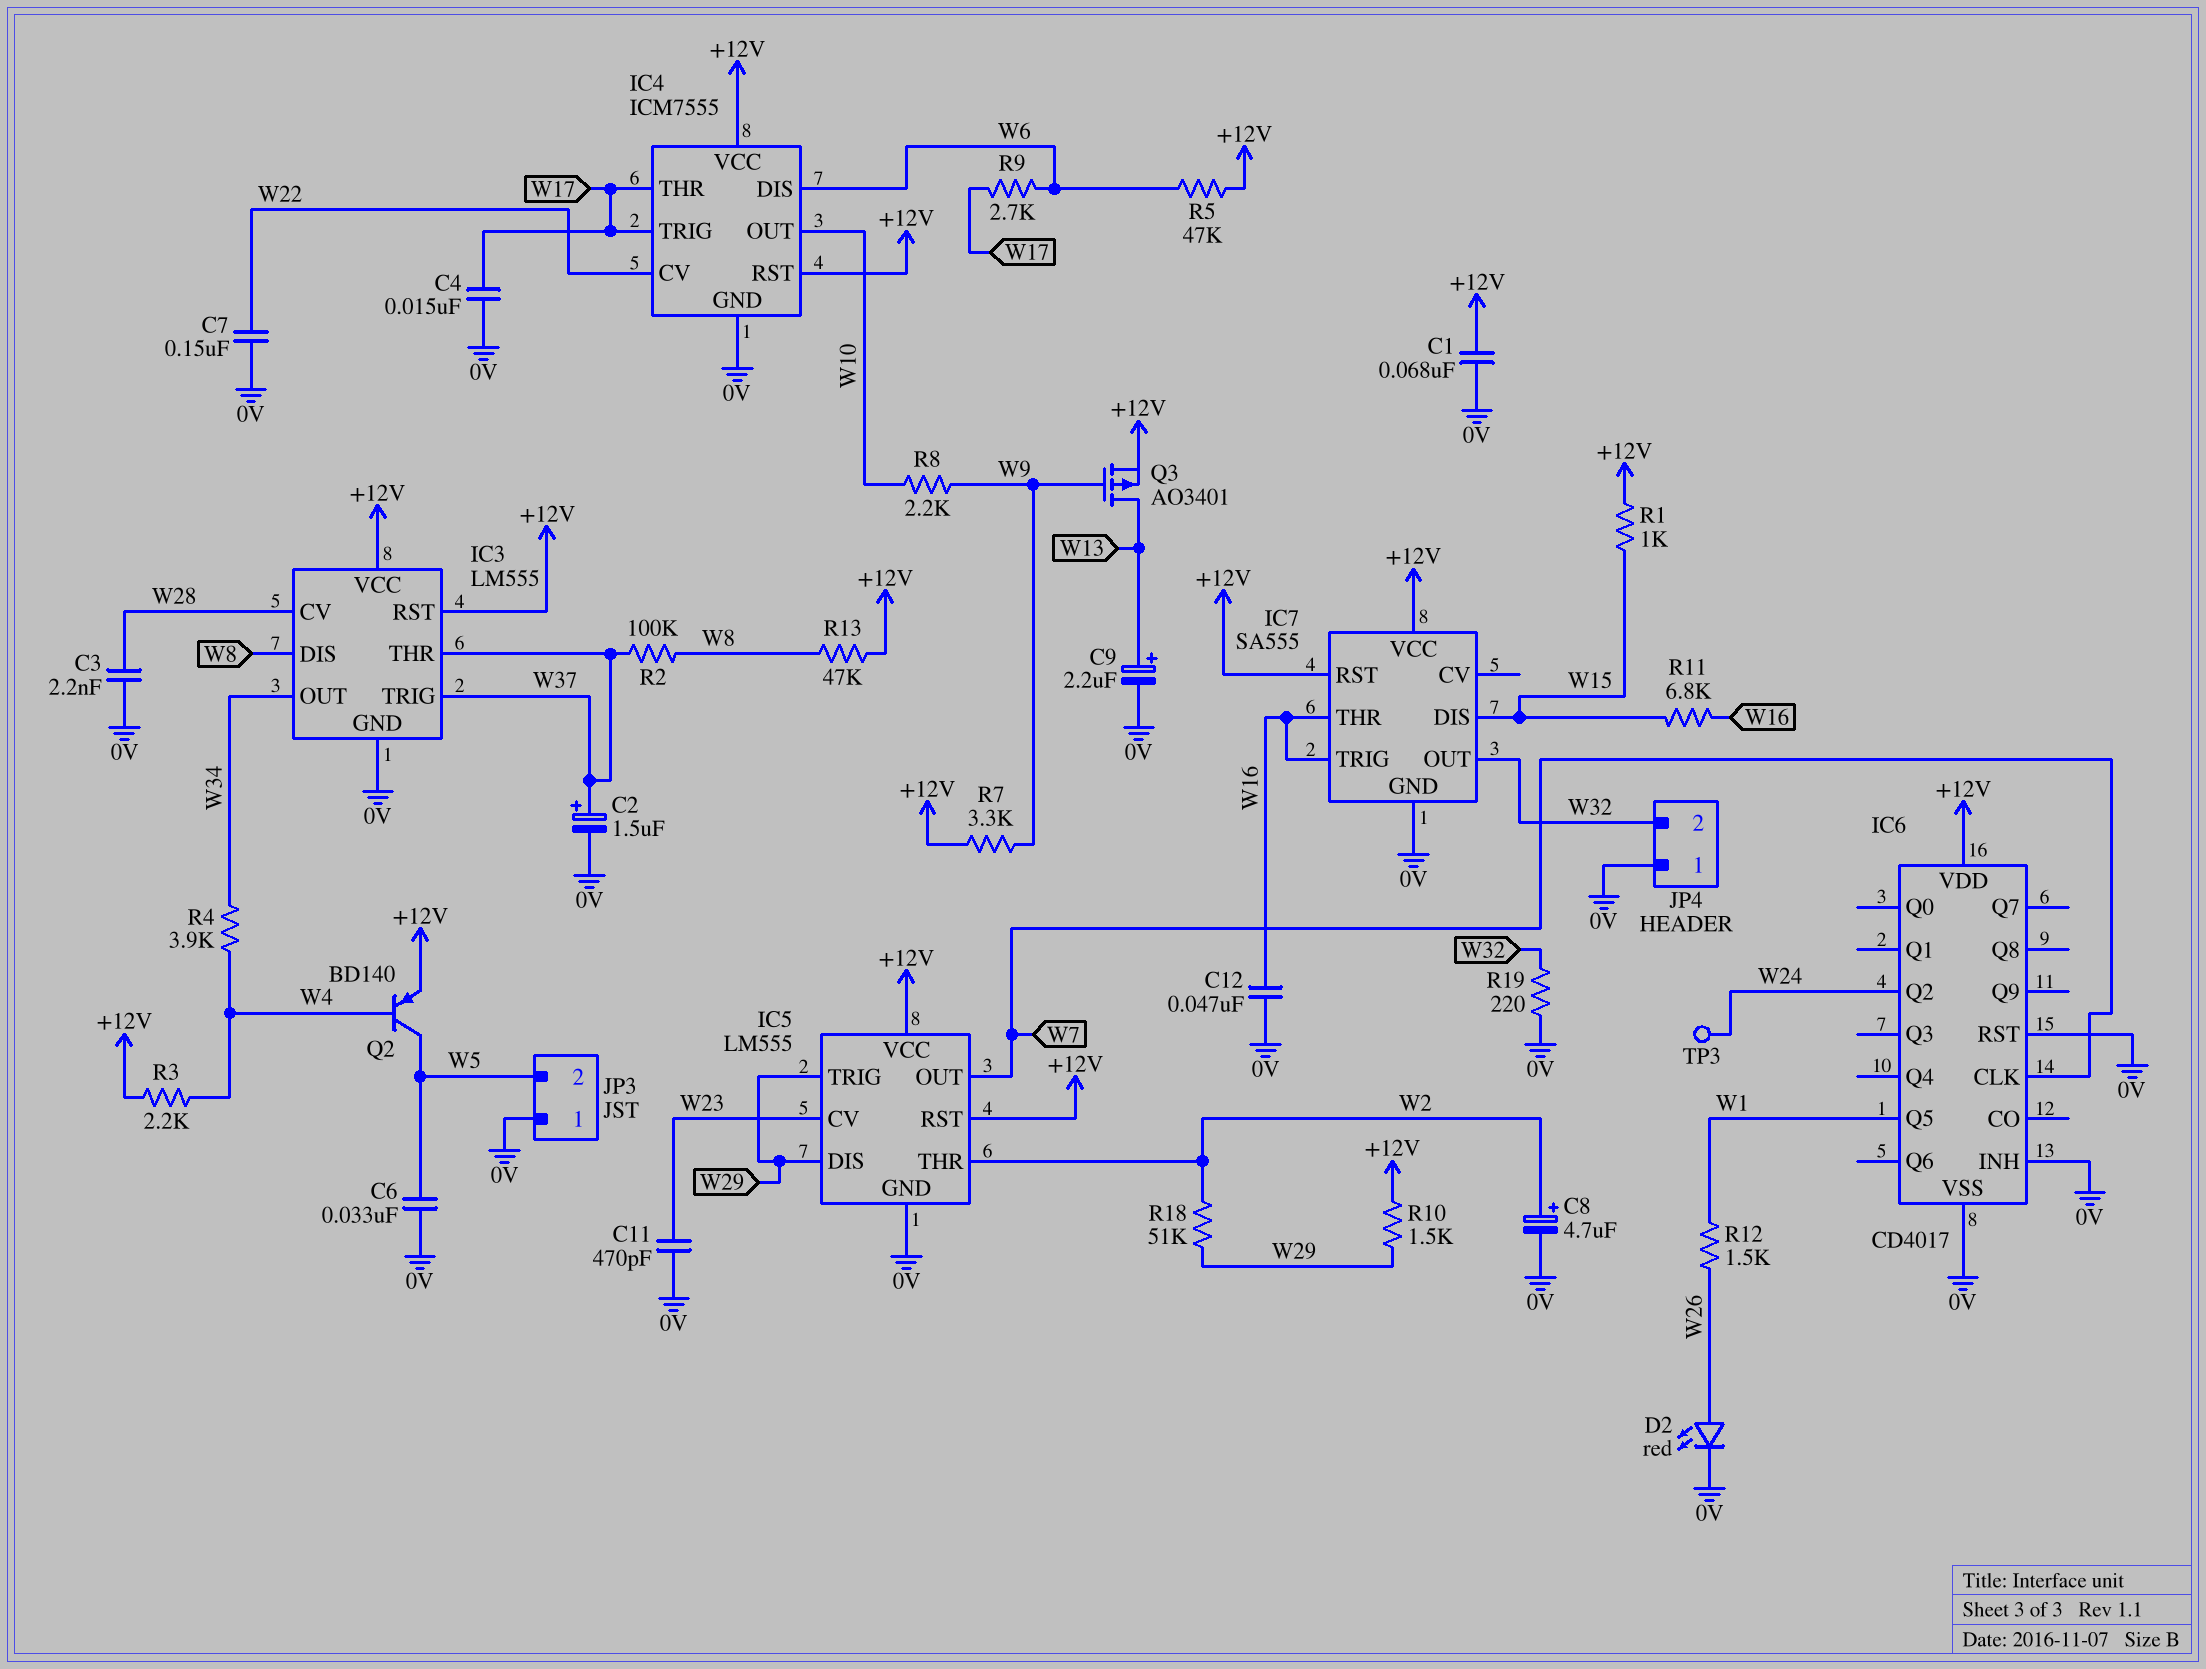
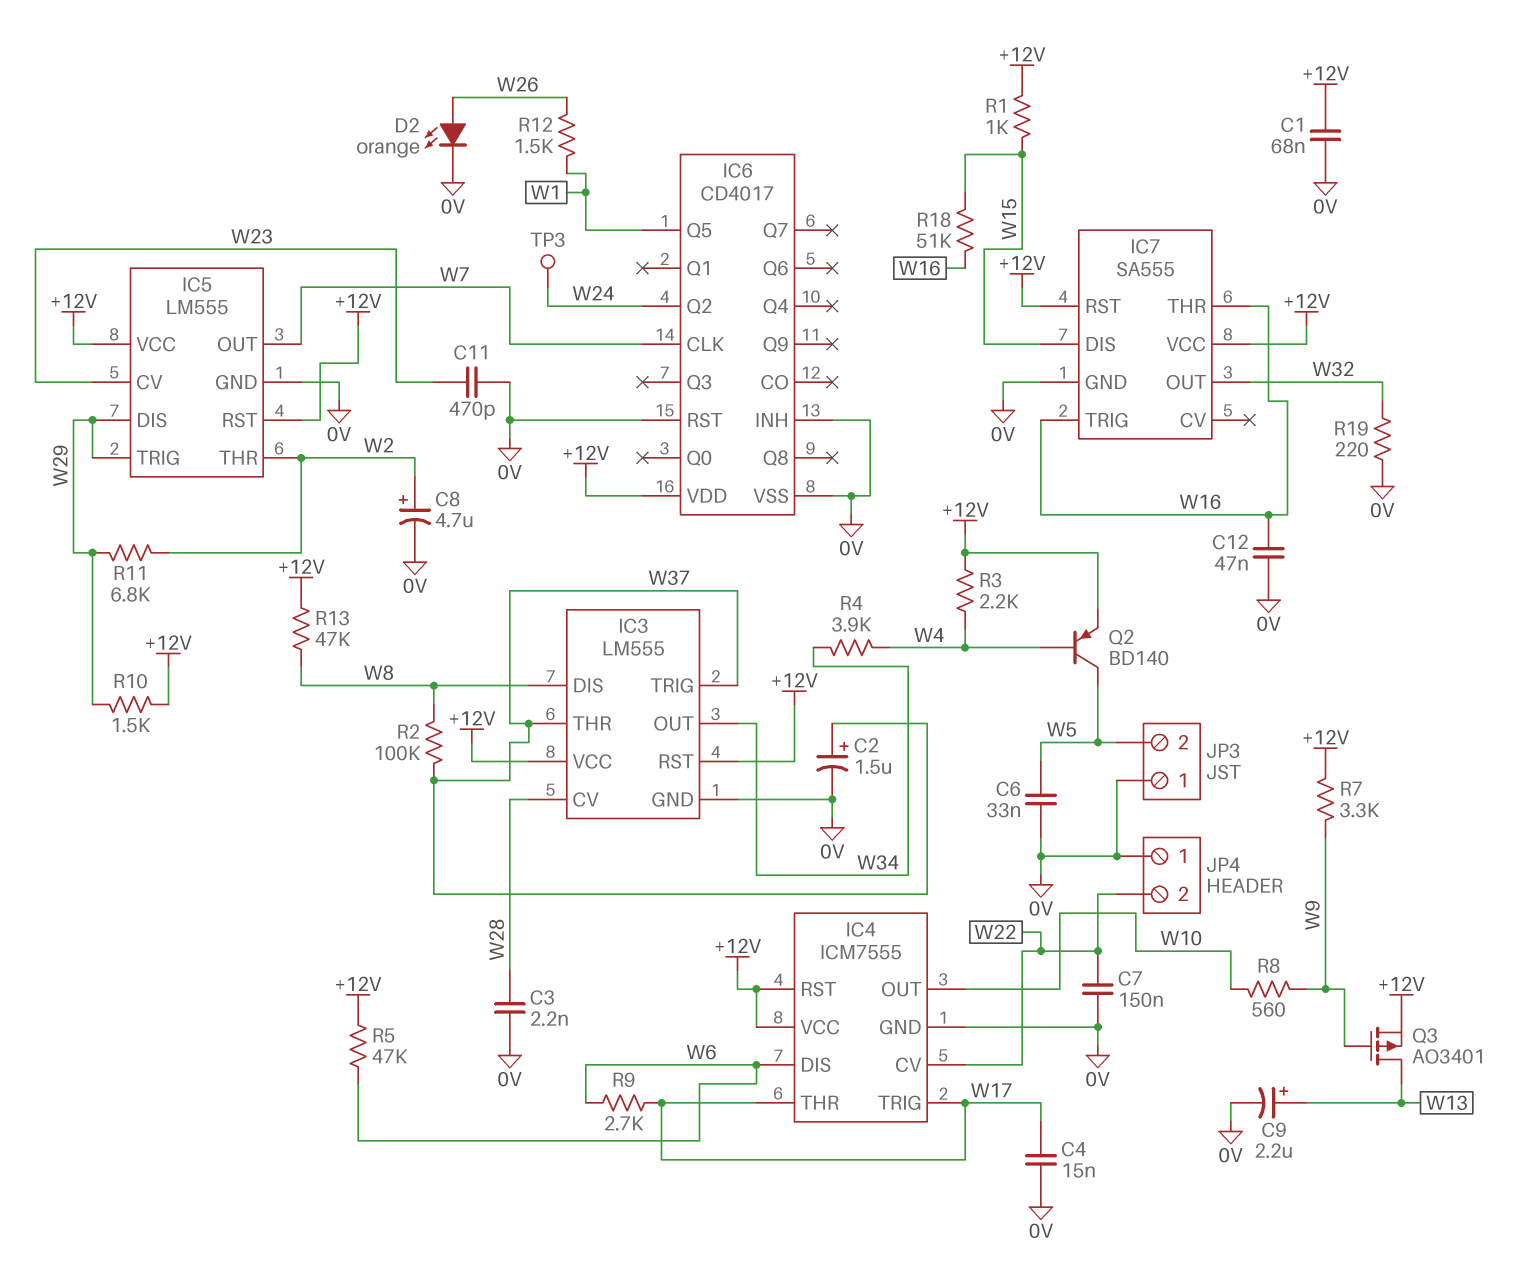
D2: LED red (A W26, K 0V) -> LED orange (A W26, K 0V)
JP4 pin 2: W32 -> W22
R8: 2.2k (W9, W10) -> 560 (W9, W10)
R11: 6.8k (W15, W16) -> 6.8k (W2, W29)
R18: 51k (W2, W29) -> 51k (W15, W16)

